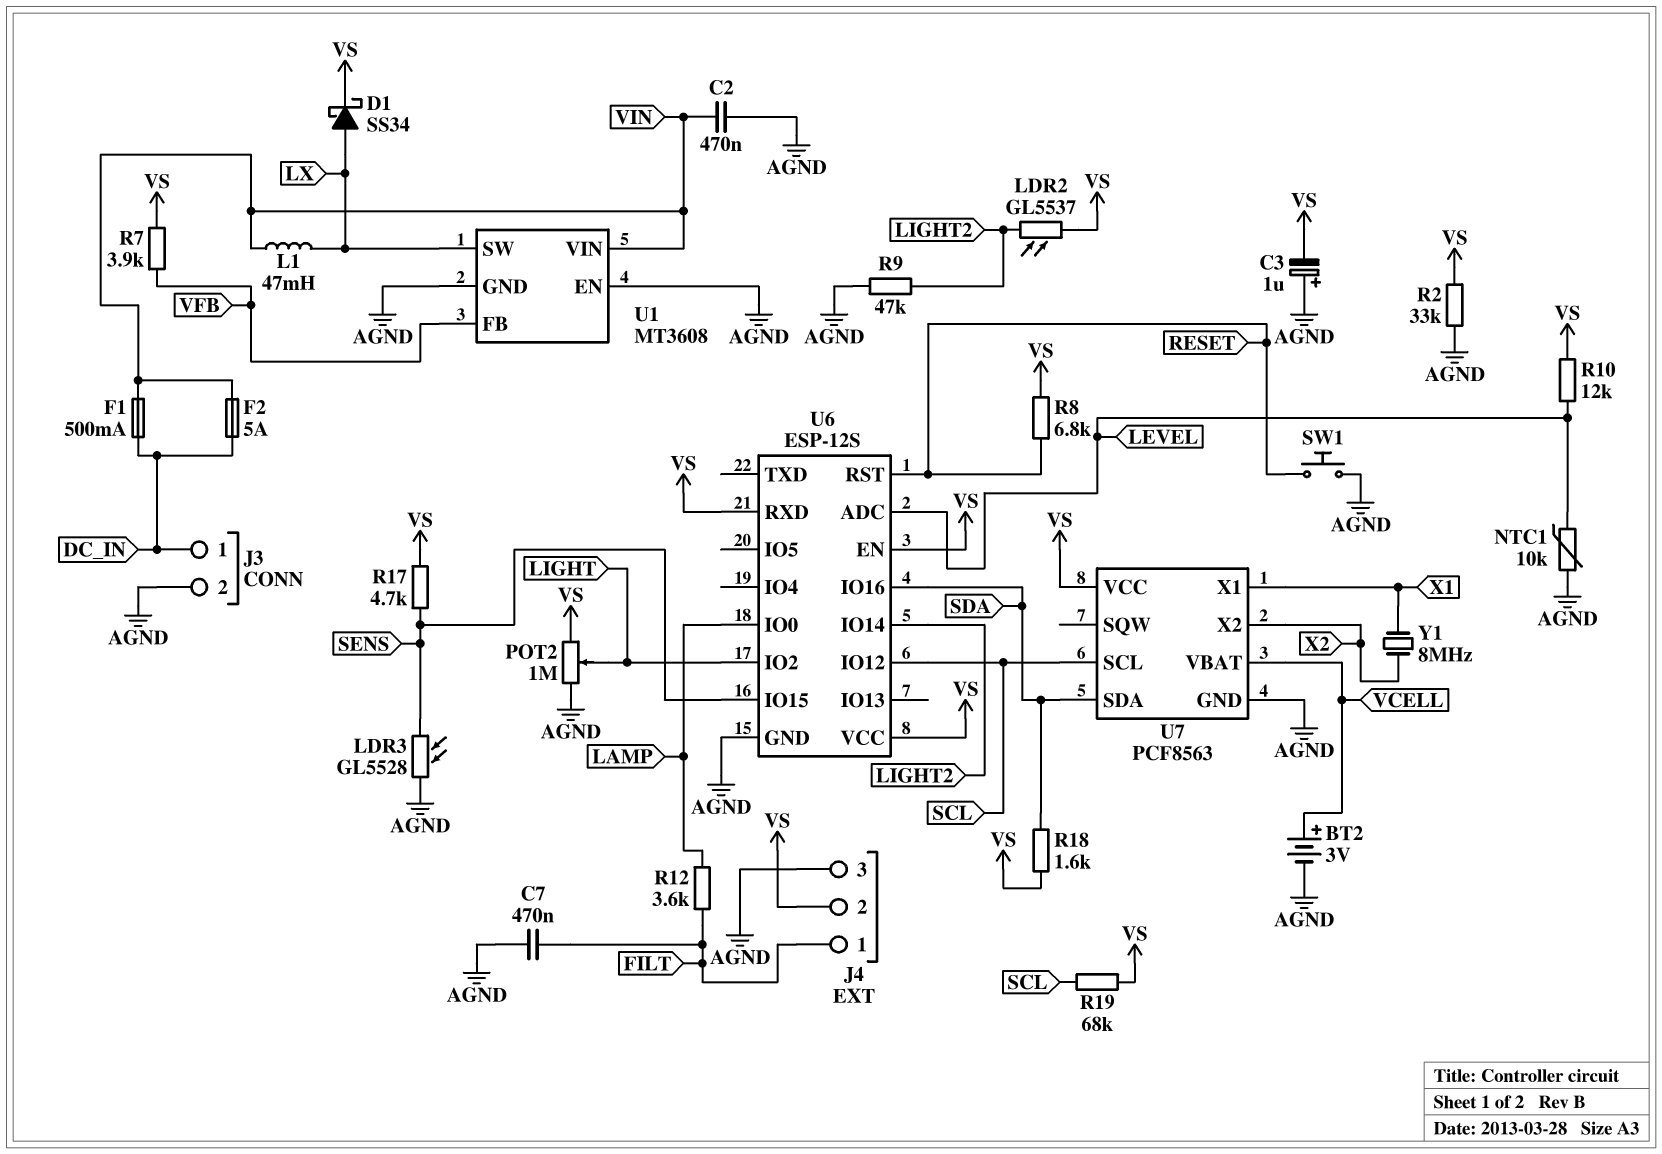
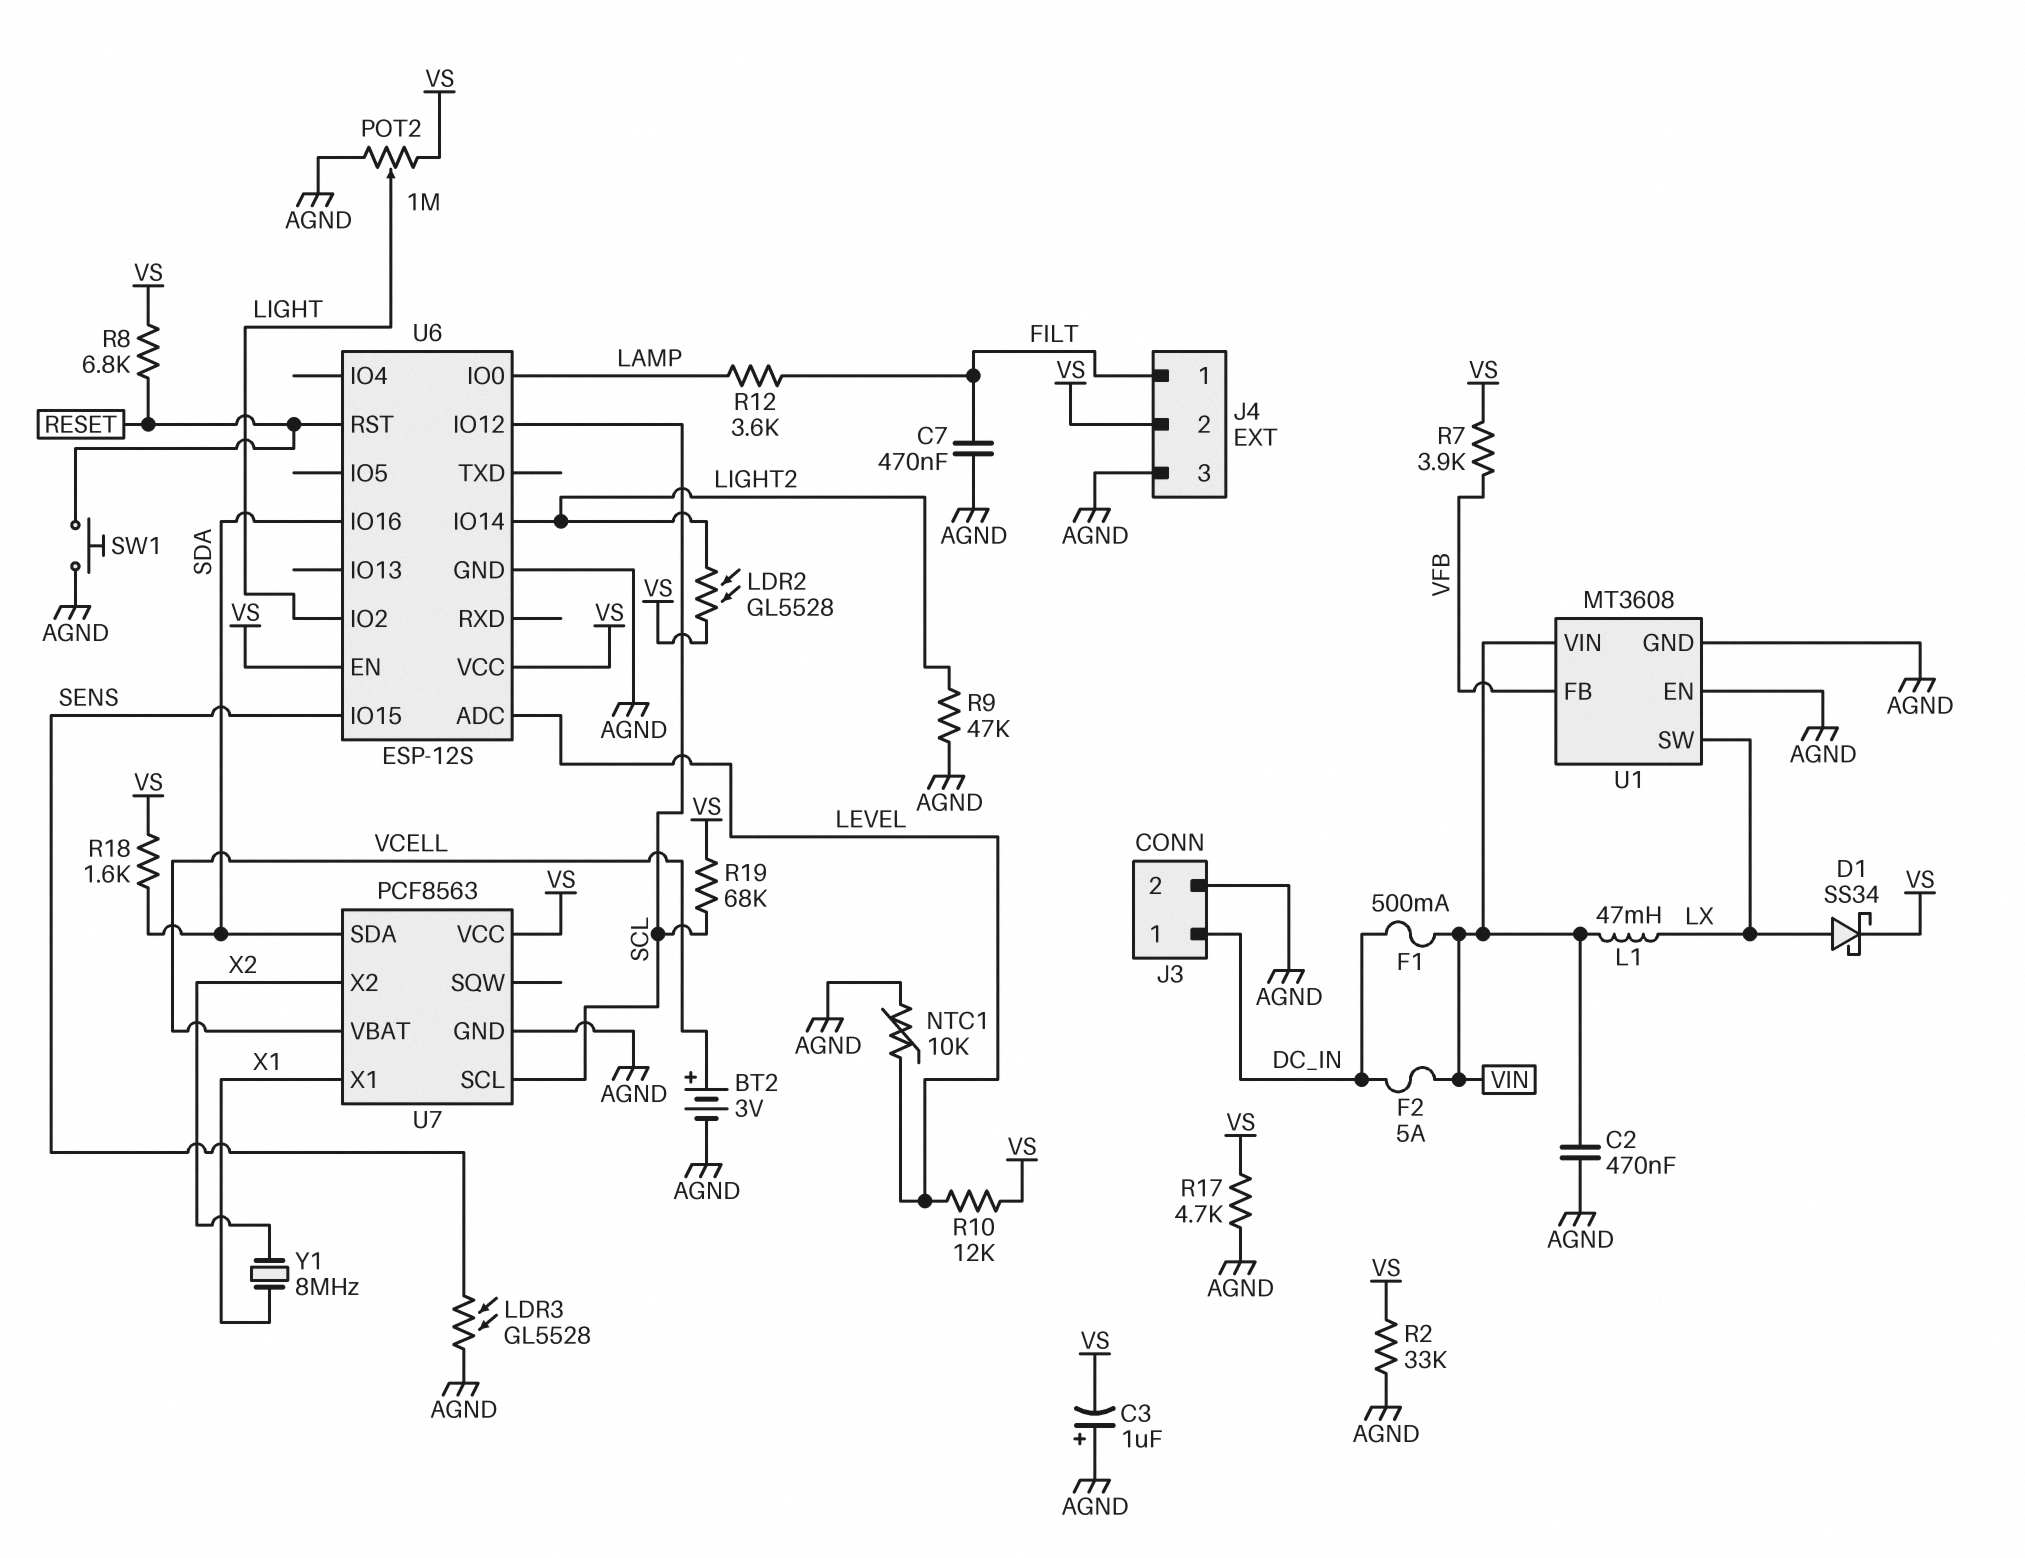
LDR2: GL5537 (LIGHT2, VS) -> GL5528 (LIGHT2, VS)
R17: 4.7k (SENS, VS) -> 4.7k (AGND, VS)
U6 pin RXD: VS -> none

